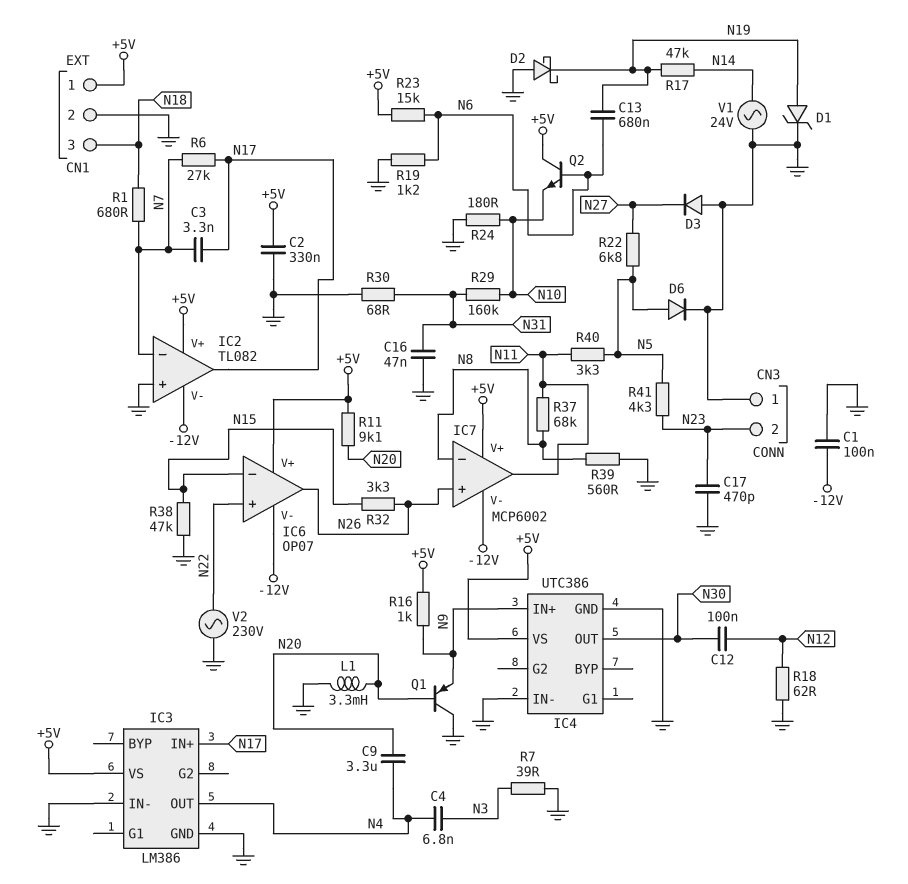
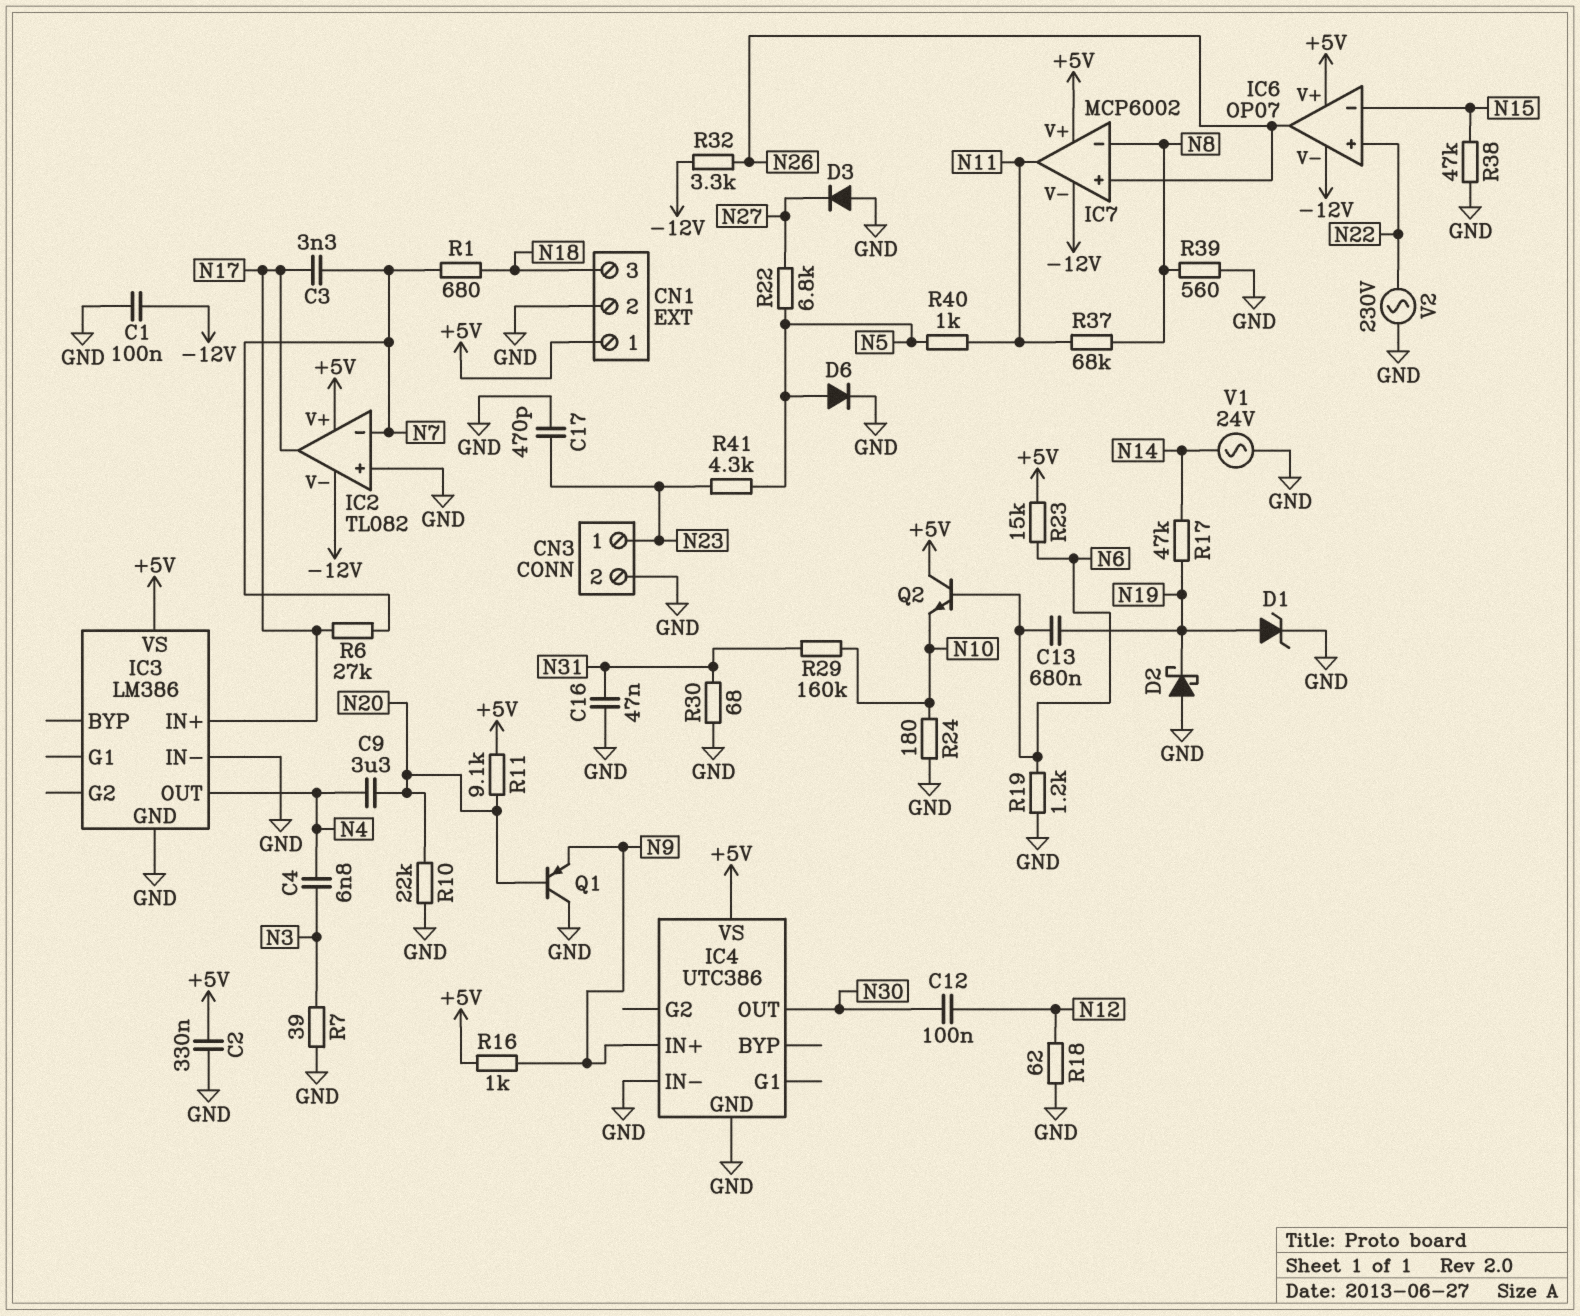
CN3 pin 1: GND -> N23
CN3 pin 2: N23 -> GND
L1: 3.3mH (GND, N20) -> none
R10: none -> 22k (GND, N20)
R32: 3.3k (N15, N26) -> 3.3k (-12V, N26)
R40: 3.3k (N5, N11) -> 1k (N5, N11)

